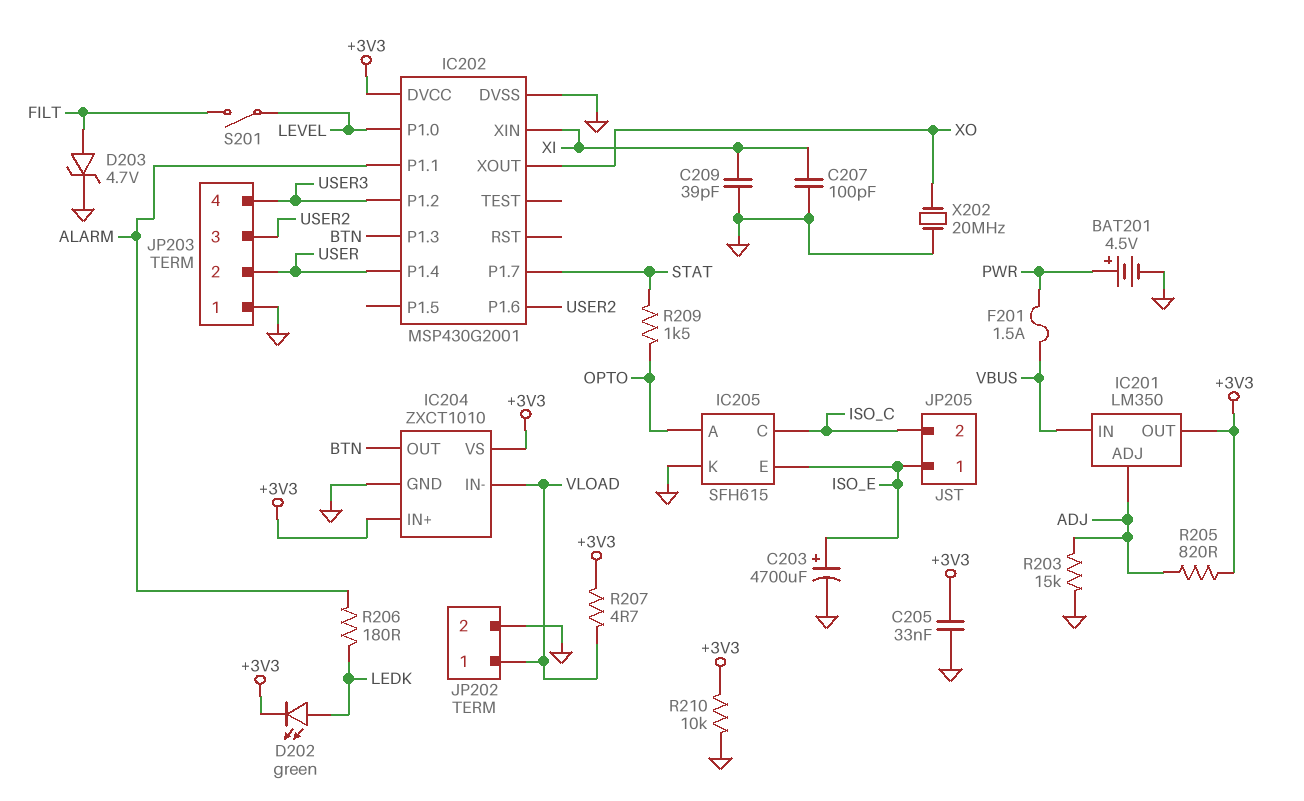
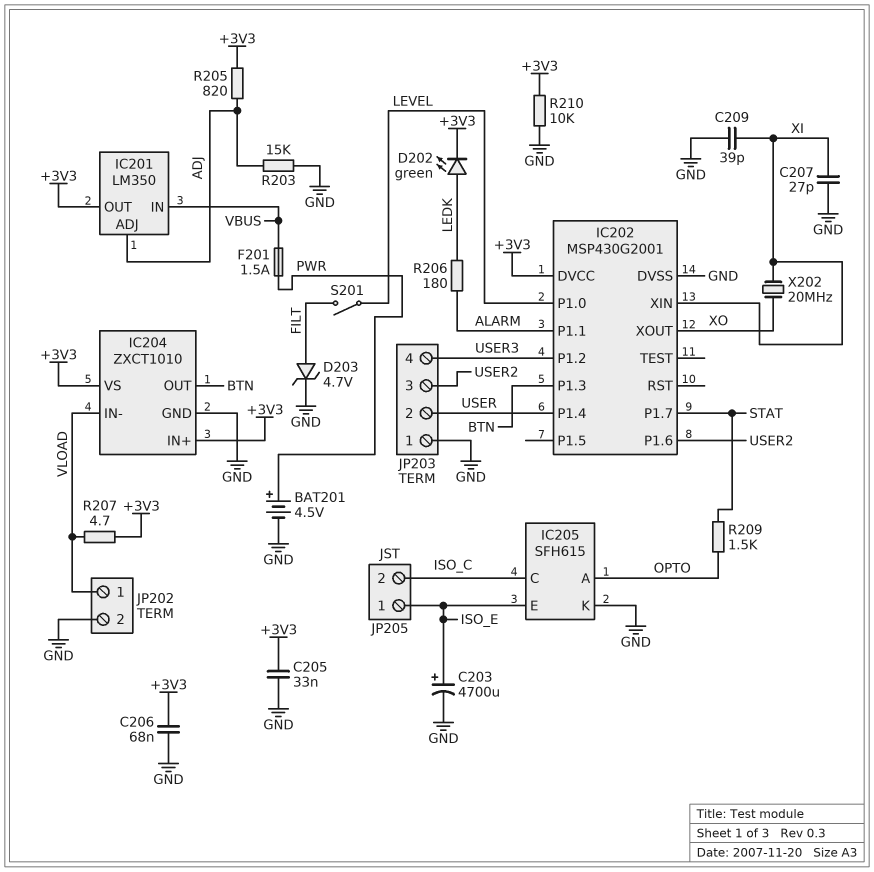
C206: none -> 68nF (+3V3, GND)
C207: 100pF (GND, XI) -> 27pF (GND, XI)
X202: 20MHz (GND, XO) -> 20MHz (XI, XO)

